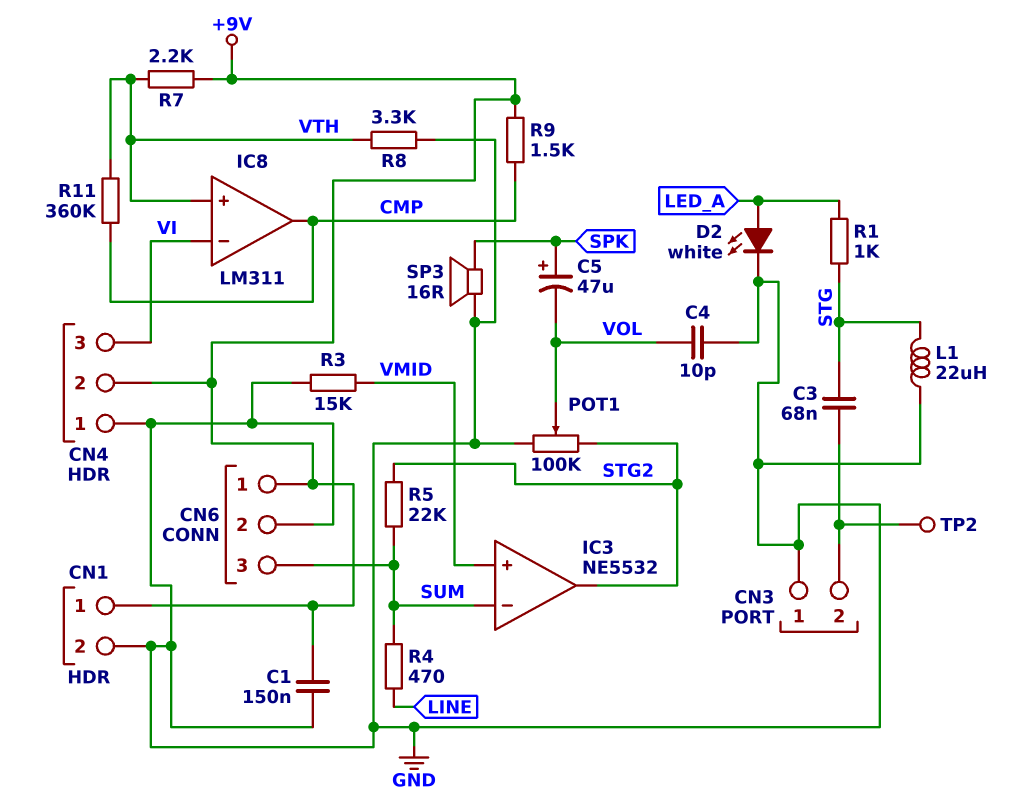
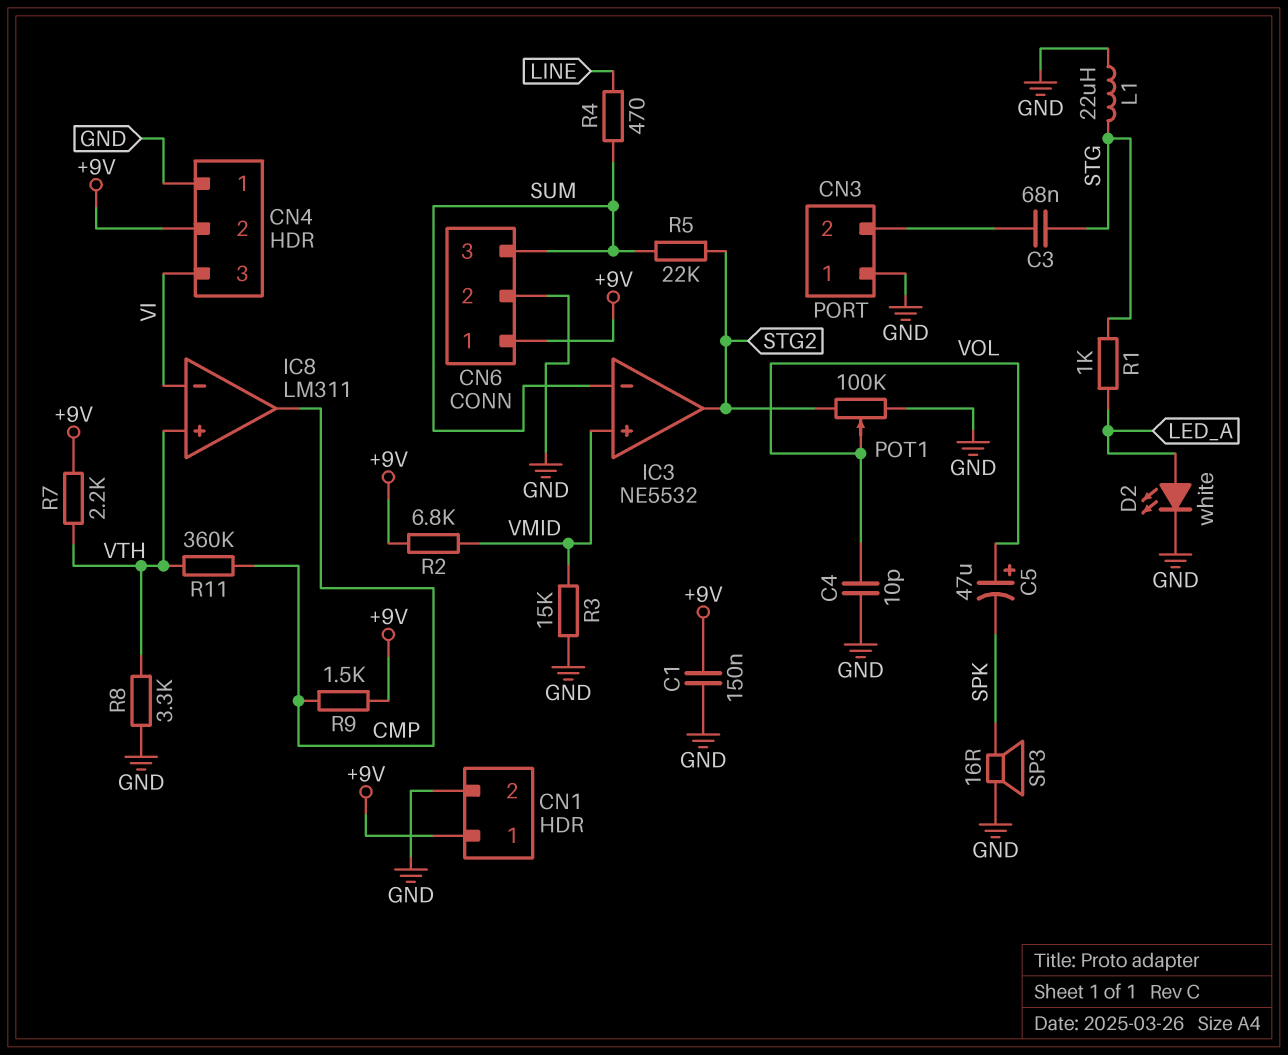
C5: 47uF (plus SPK, minus VOL) -> 47uF (plus VOL, minus SPK)
R2: none -> 6.8k (+9V, VMID)
TP2: test point (CN3/2) -> none

